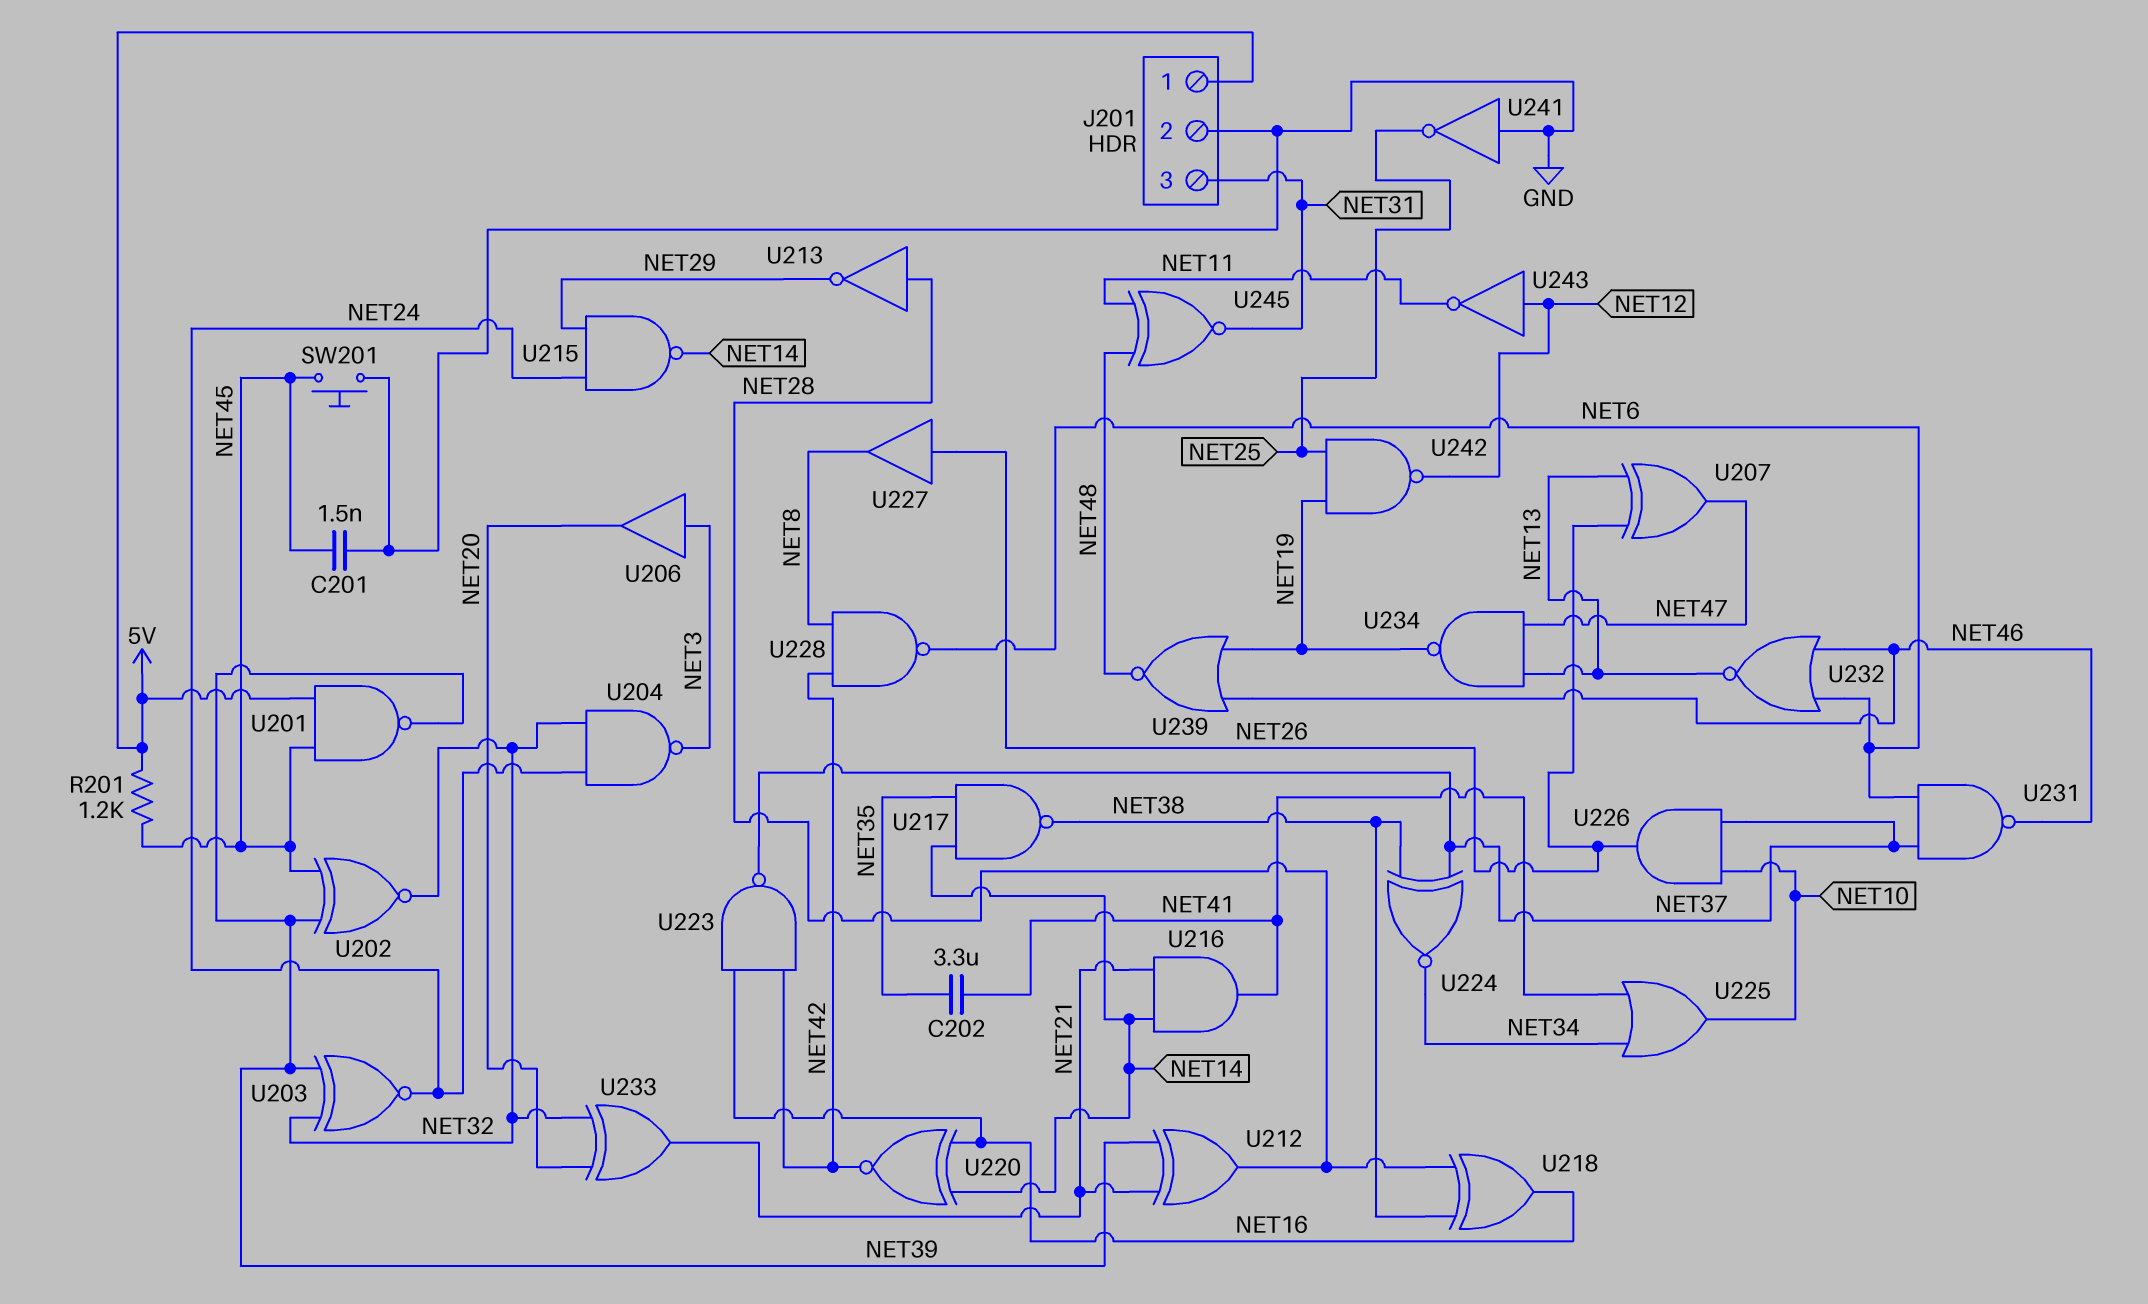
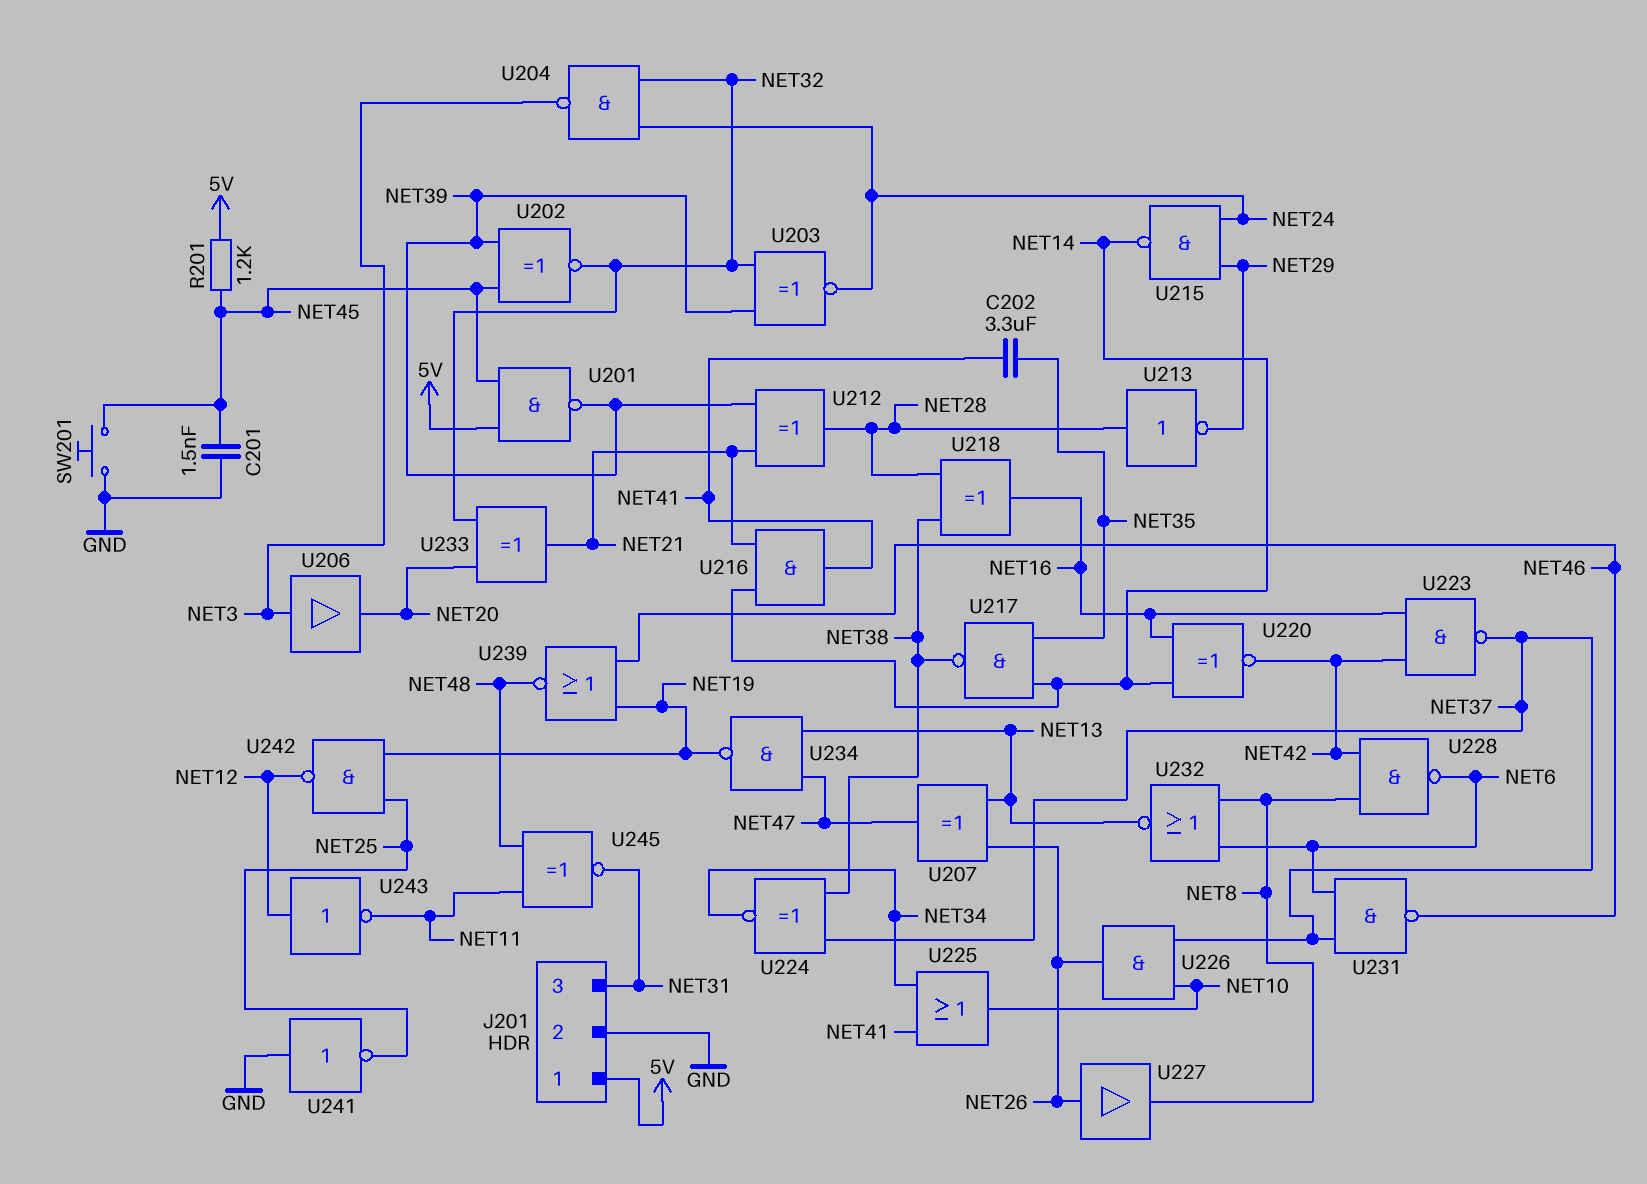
U232: NOR (in NET6, in NET46, out NET13) -> NOR (in NET6, in NET8, out NET13)

